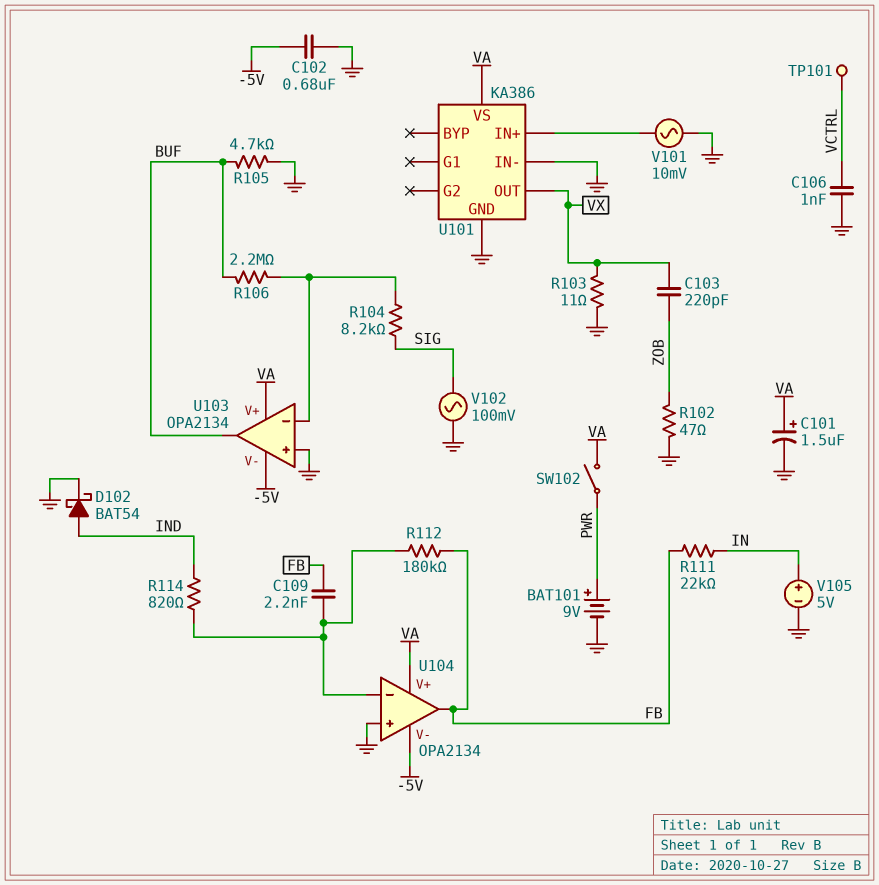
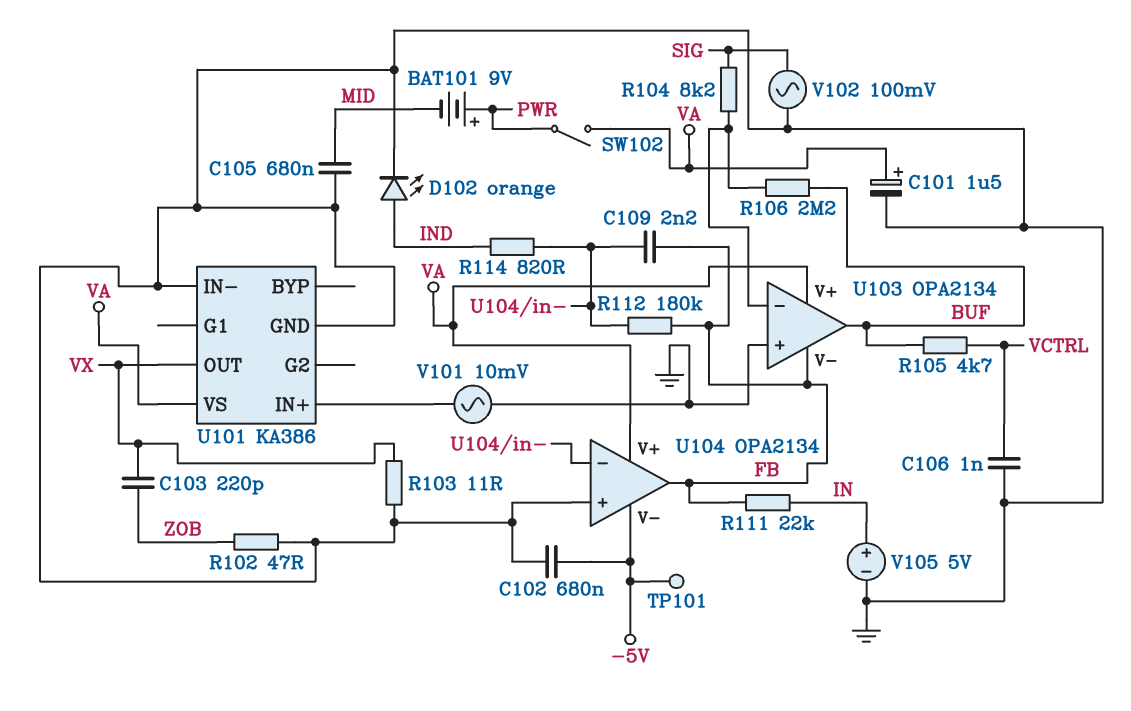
BAT101: 9V (plus PWR, minus GND) -> 9V (plus PWR, minus MID)
C105: none -> 680nF (GND, MID)
D102: schottky BAT54 (A IND, K GND) -> LED orange (A IND, K GND)
R105: 4.7k (BUF, GND) -> 4.7k (BUF, VCTRL)
TP101: test point (VCTRL) -> test point (-5V)
U103 pin V-: -5V -> FB

